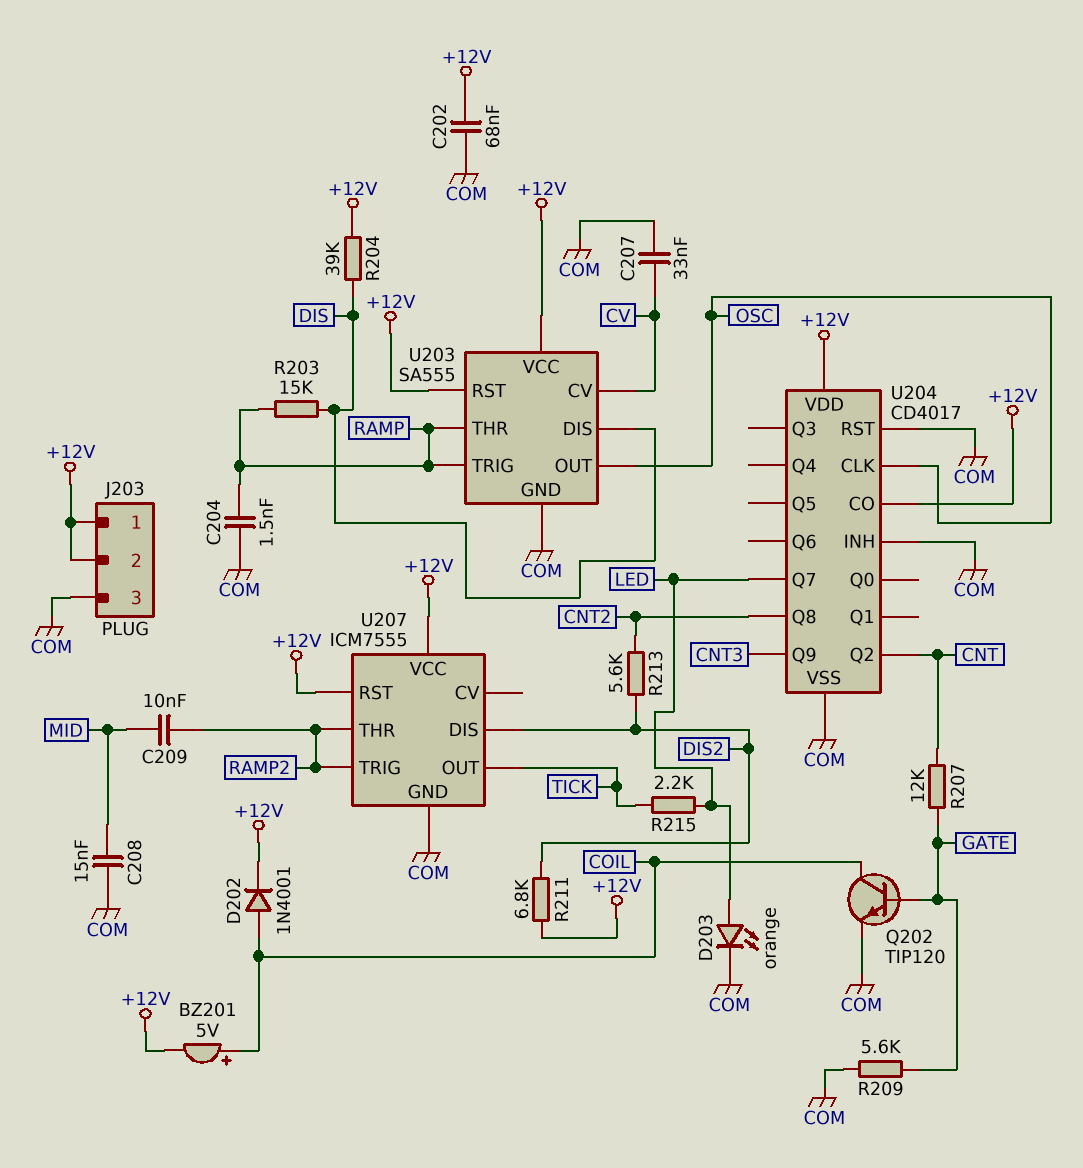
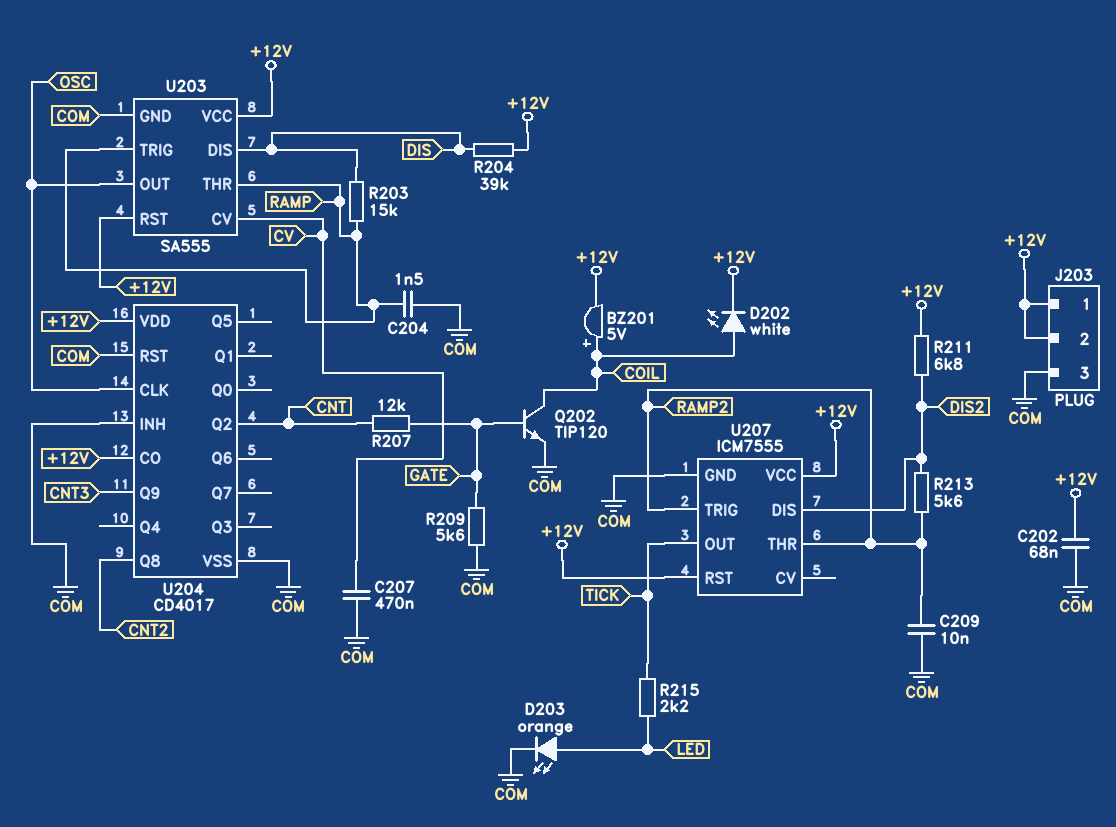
C207: 33nF (COM, CV) -> 470nF (COM, CV)
C208: 15nF (COM, MID) -> none
C209: 10nF (MID, RAMP2) -> 10nF (COM, RAMP2)
D202: diode 1N4001 (A COIL, K +12V) -> LED white (A COIL, K +12V)
R213: 5.6k (CNT2, DIS2) -> 5.6k (DIS2, RAMP2)
U204 pin Q7: LED -> none

